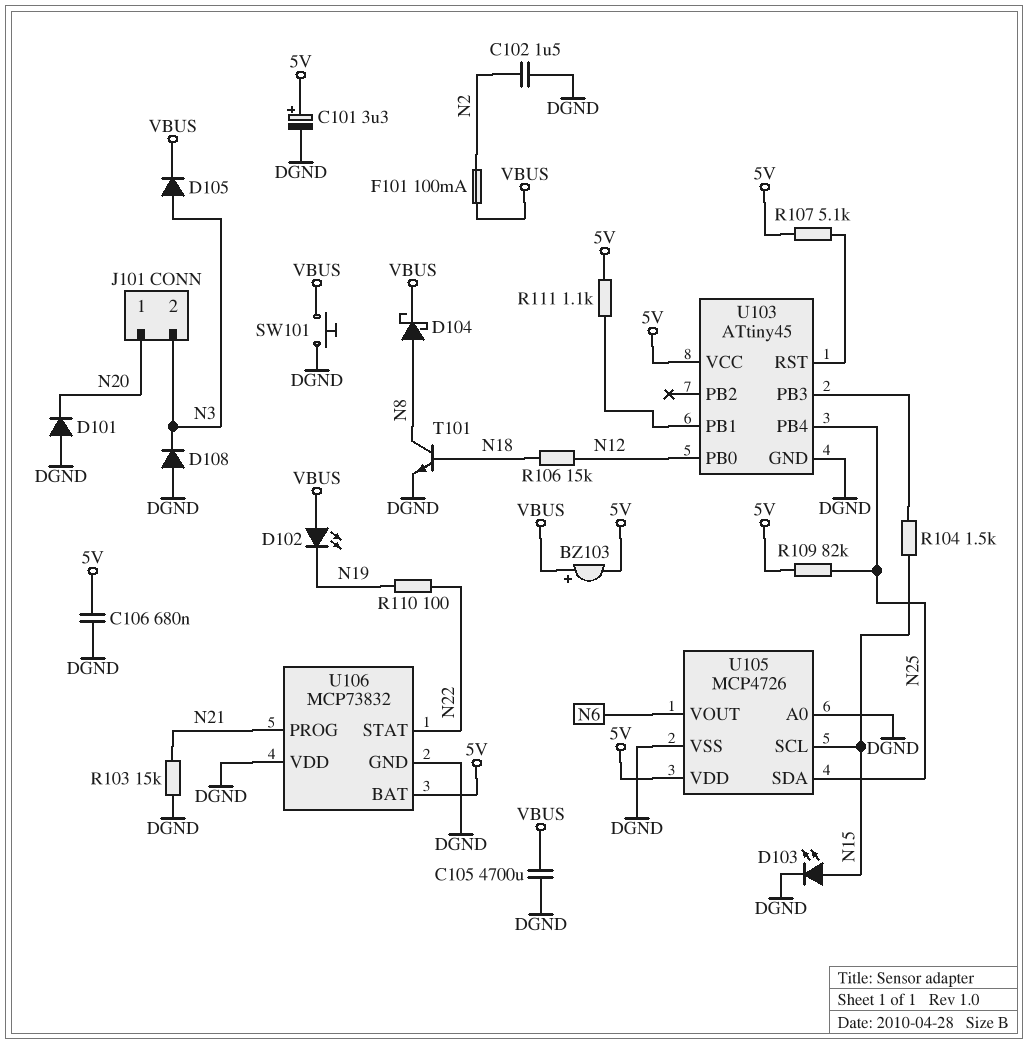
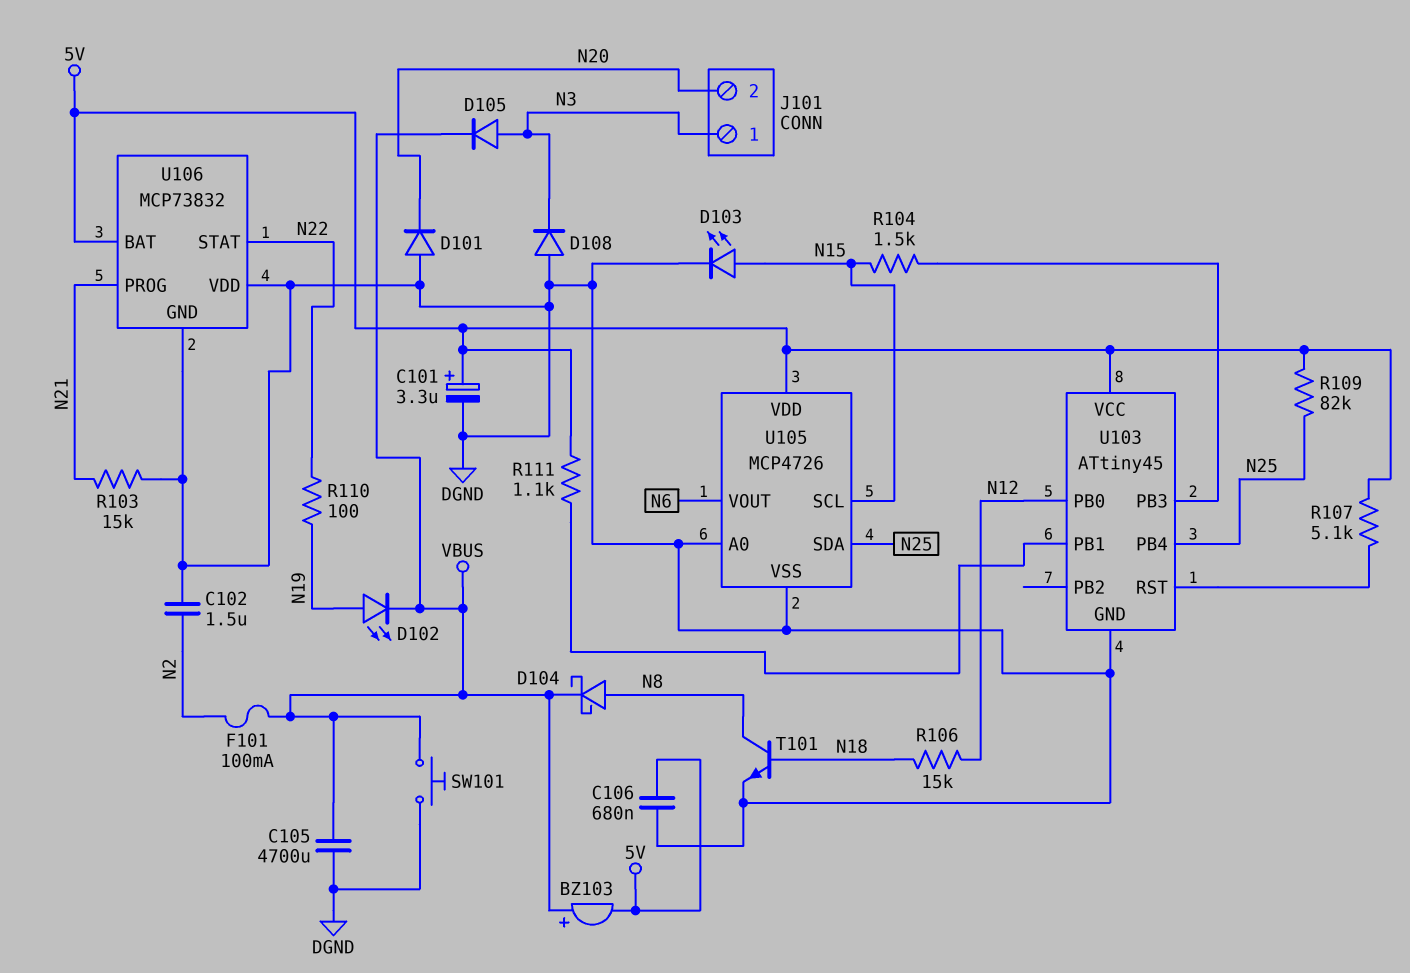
D102: LED (A VBUS, K N19) -> LED (A N19, K VBUS)
J101 pin 1: N20 -> N3
J101 pin 2: N3 -> N20

